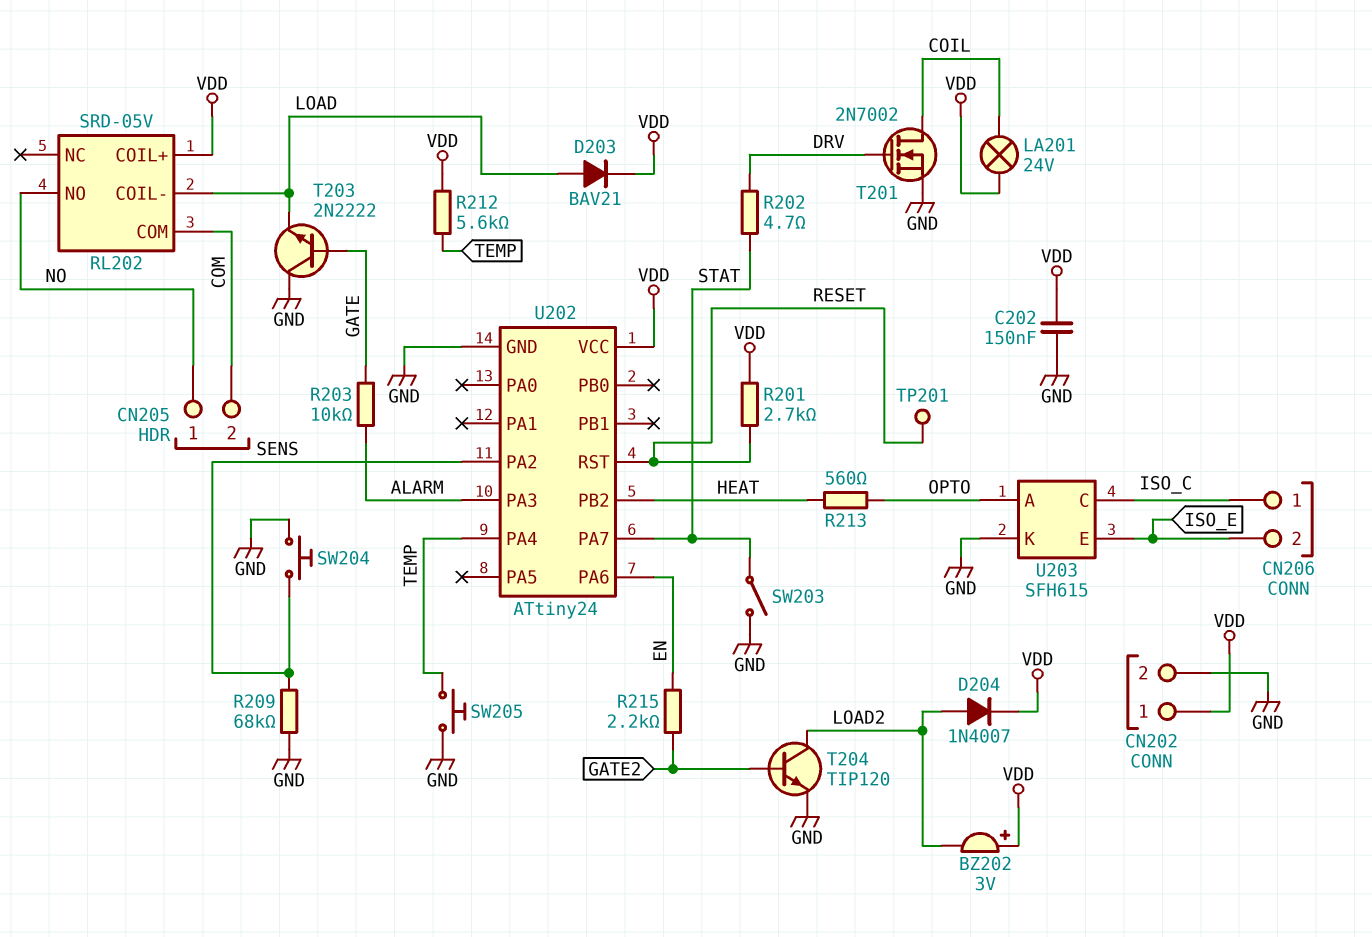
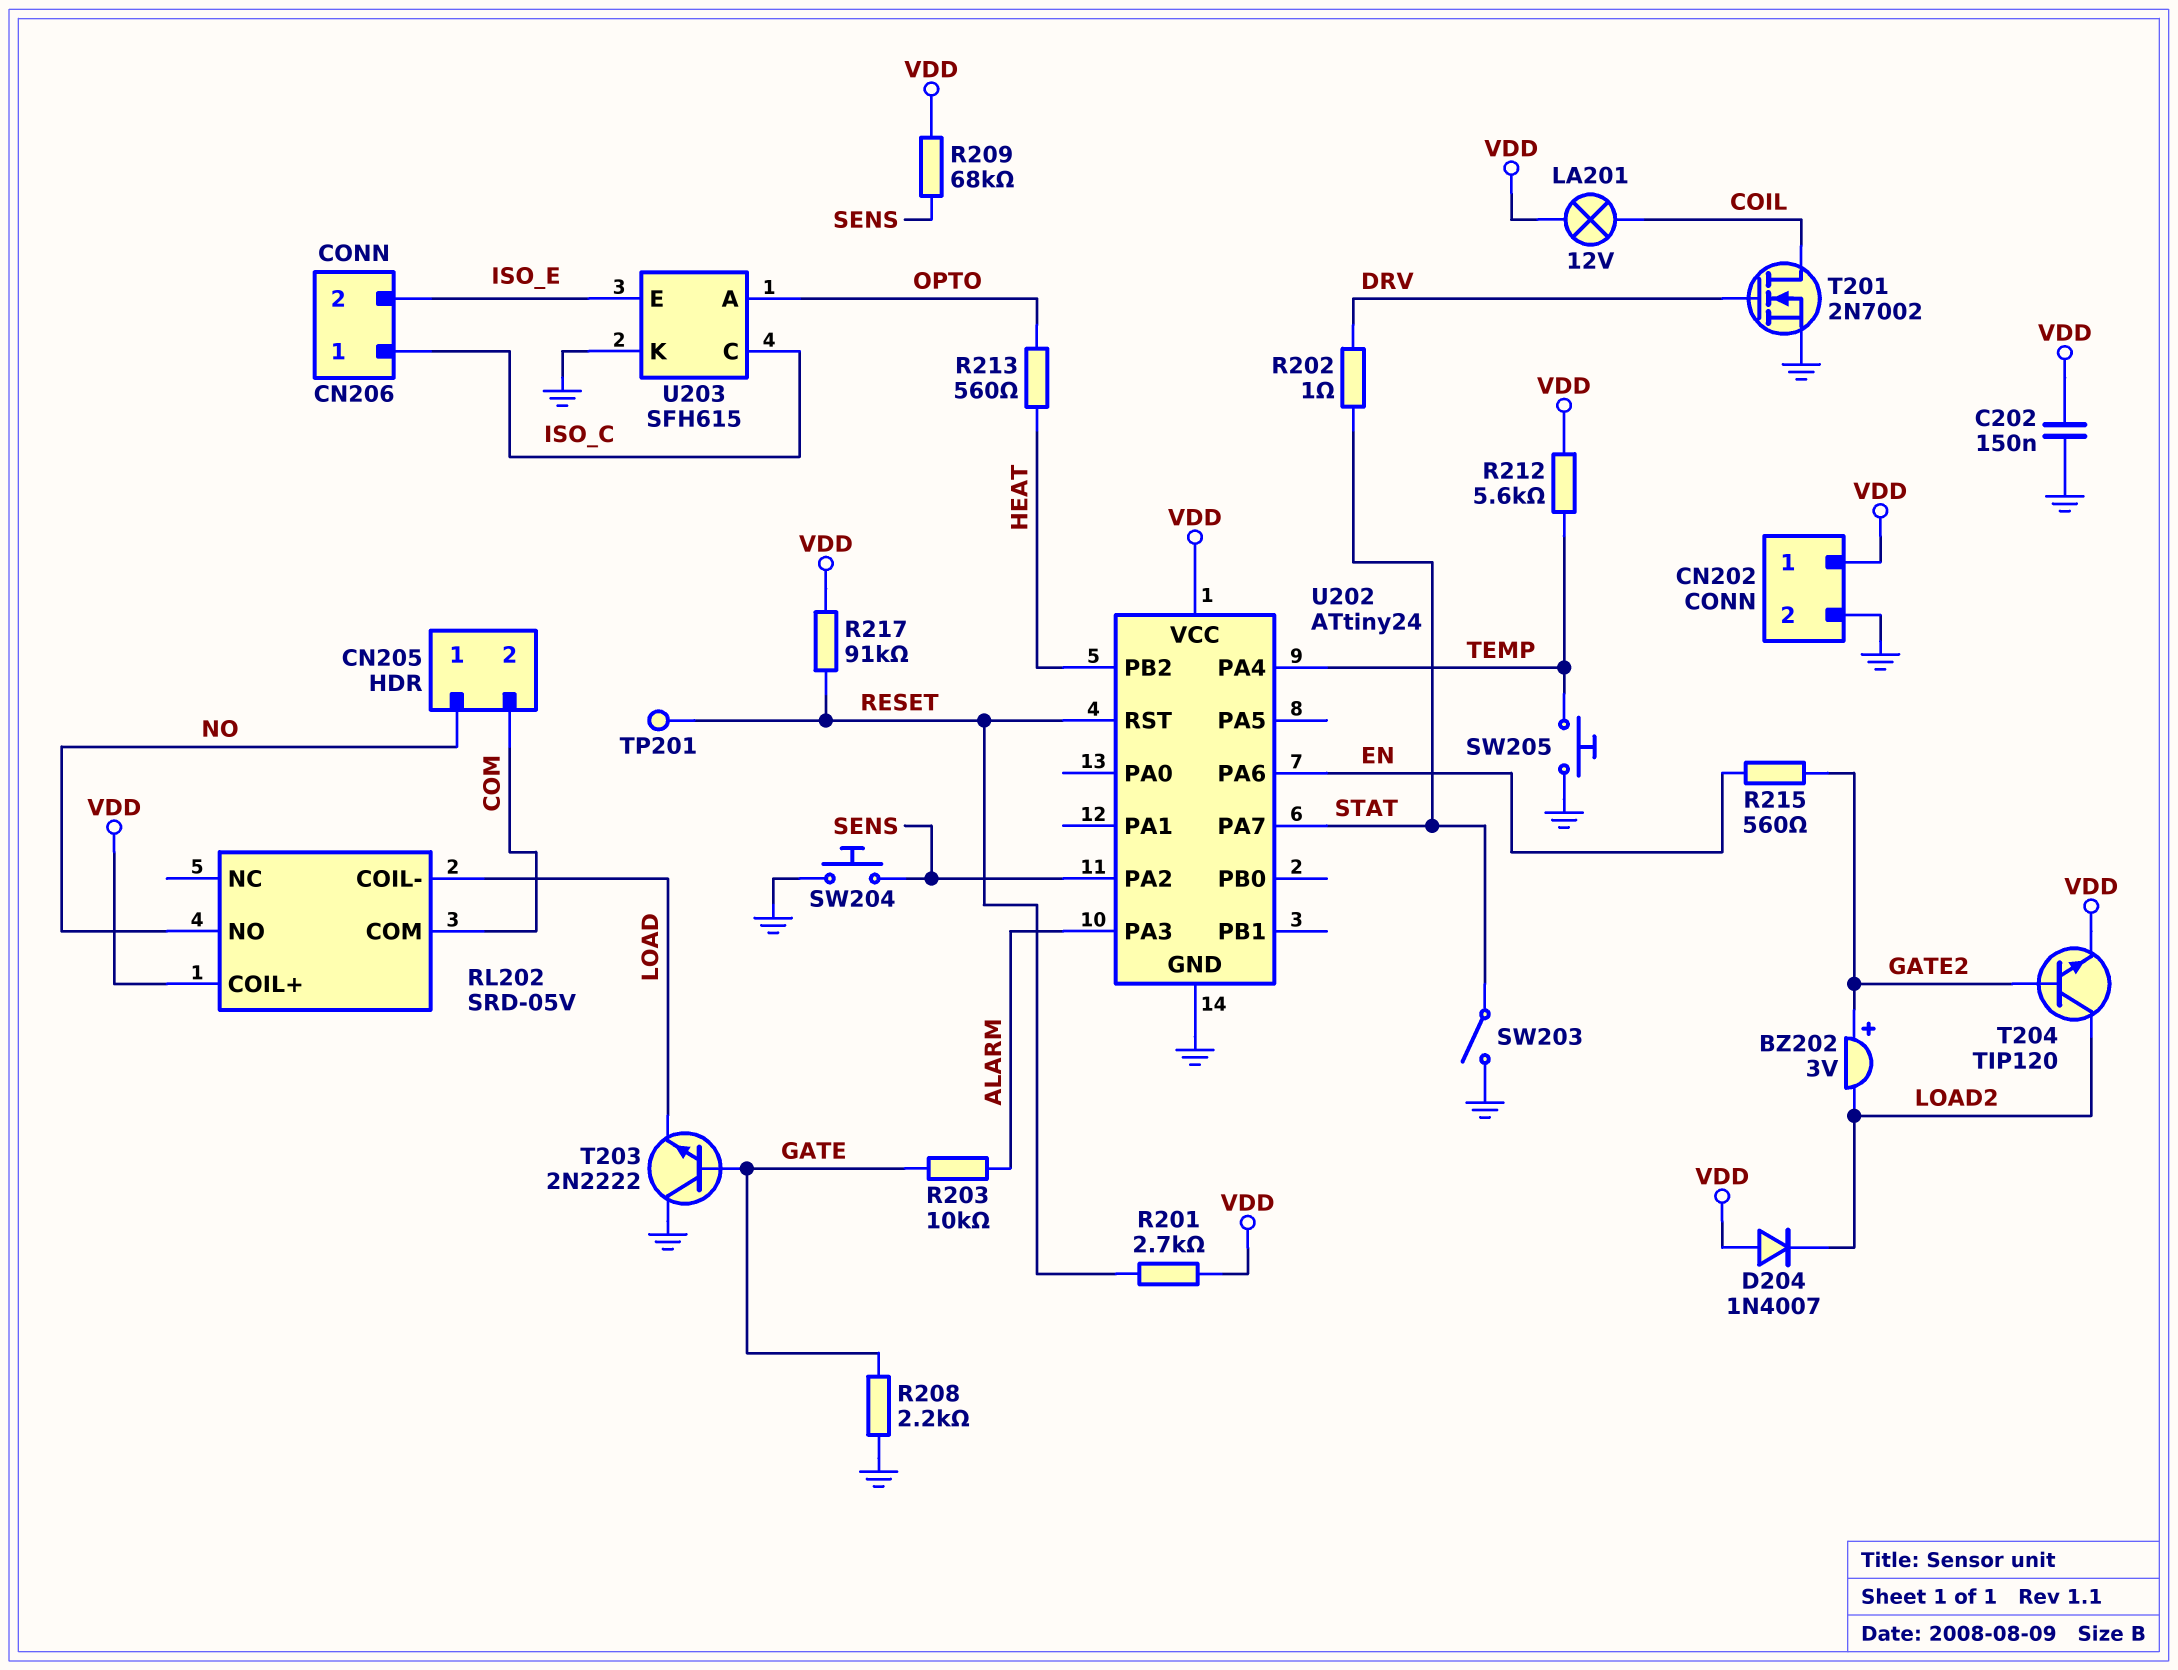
BZ202: buzzer 3V (plus VDD, minus LOAD2) -> buzzer 3V (plus GATE2, minus LOAD2)
D203: diode BAV21 (A LOAD, K VDD) -> none
D204: diode 1N4007 (A LOAD2, K VDD) -> diode 1N4007 (A VDD, K LOAD2)
LA201: lamp 24V (COIL, VDD) -> lamp 12V (COIL, VDD)
R202: 4.7 (DRV, STAT) -> 1 (DRV, STAT)
R208: none -> 2.2k (GATE, GND)
R209: 68k (GND, SENS) -> 68k (SENS, VDD)
R215: 2.2k (EN, GATE2) -> 560 (EN, GATE2)
R217: none -> 91k (RESET, VDD)
T204: NPN TIP120 (B GATE2, C LOAD2, E GND) -> NPN TIP120 (B GATE2, C LOAD2, E VDD)

